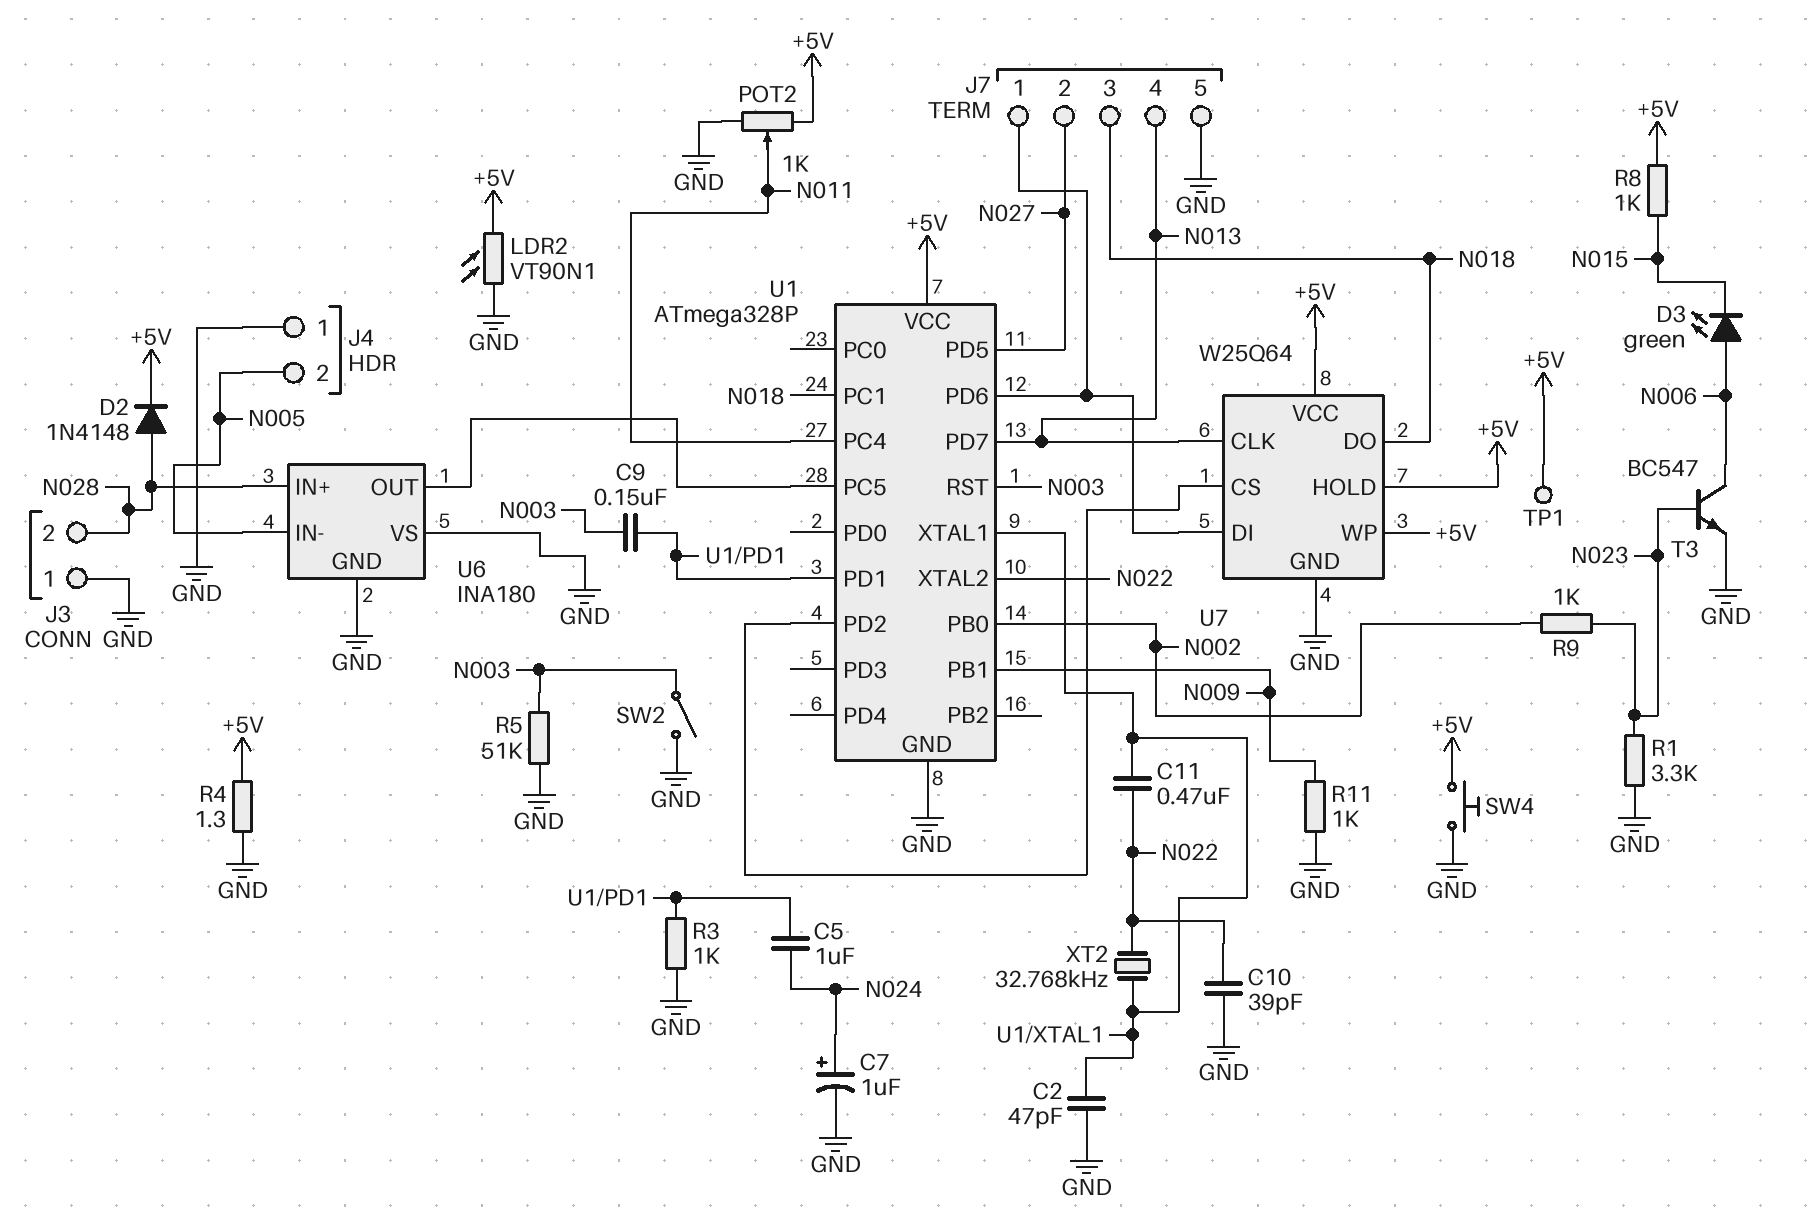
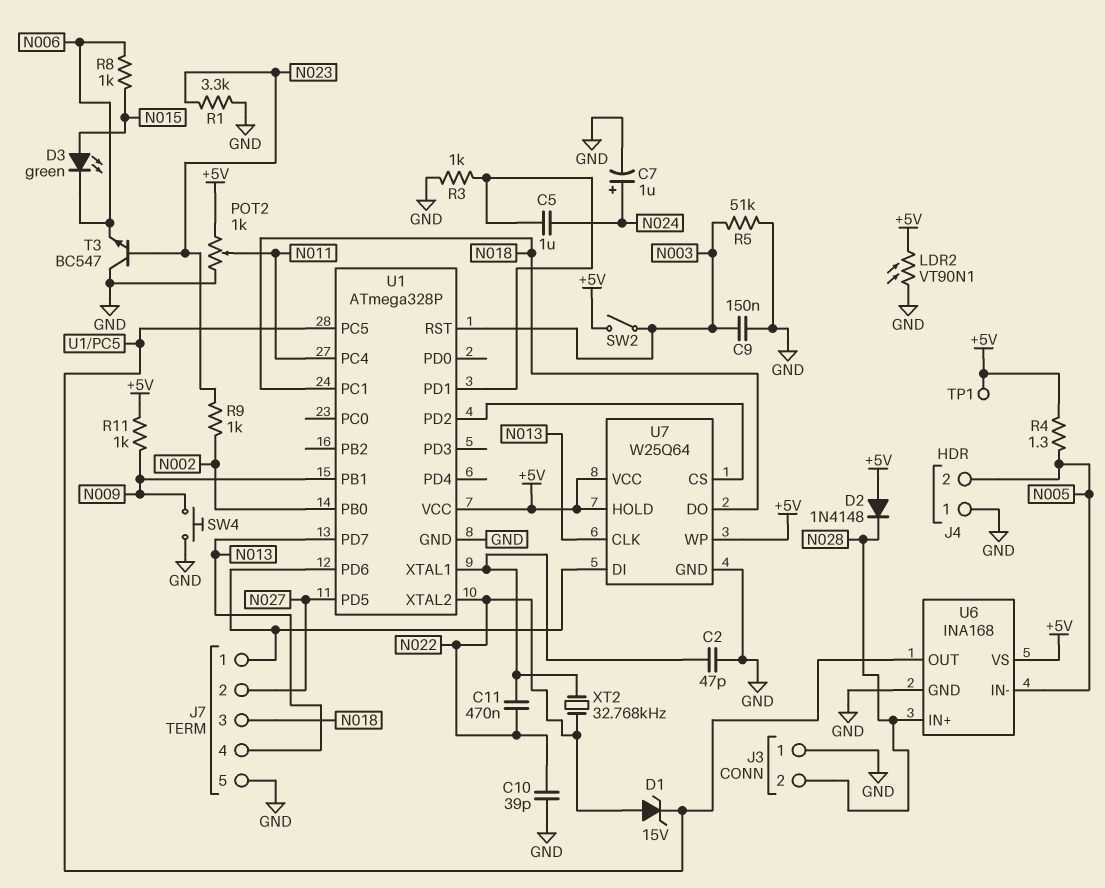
C9: 150nF (N003, U1/PD1) -> 150nF (GND, N003)
D1: none -> zener 15V (A N022, K U1/PC5)
D2: diode 1N4148 (A N028, K +5V) -> diode 1N4148 (A +5V, K N028)
D3: LED green (A N006, K N015) -> LED green (A N015, K N006)
R4: 1.3 (+5V, GND) -> 1.3 (+5V, N005)
R8: 1k (+5V, N015) -> 1k (N006, N015)
R11: 1k (GND, N009) -> 1k (+5V, N009)
SW2: switch (GND, N003) -> switch (+5V, N003)
SW4: button (+5V, GND) -> button (GND, N009)
T3: NPN BC547 (B N023, C N006, E GND) -> NPN BC547 (B N023, C GND, E N006)
U6: INA180 -> INA168
U6 pin VS: GND -> +5V

